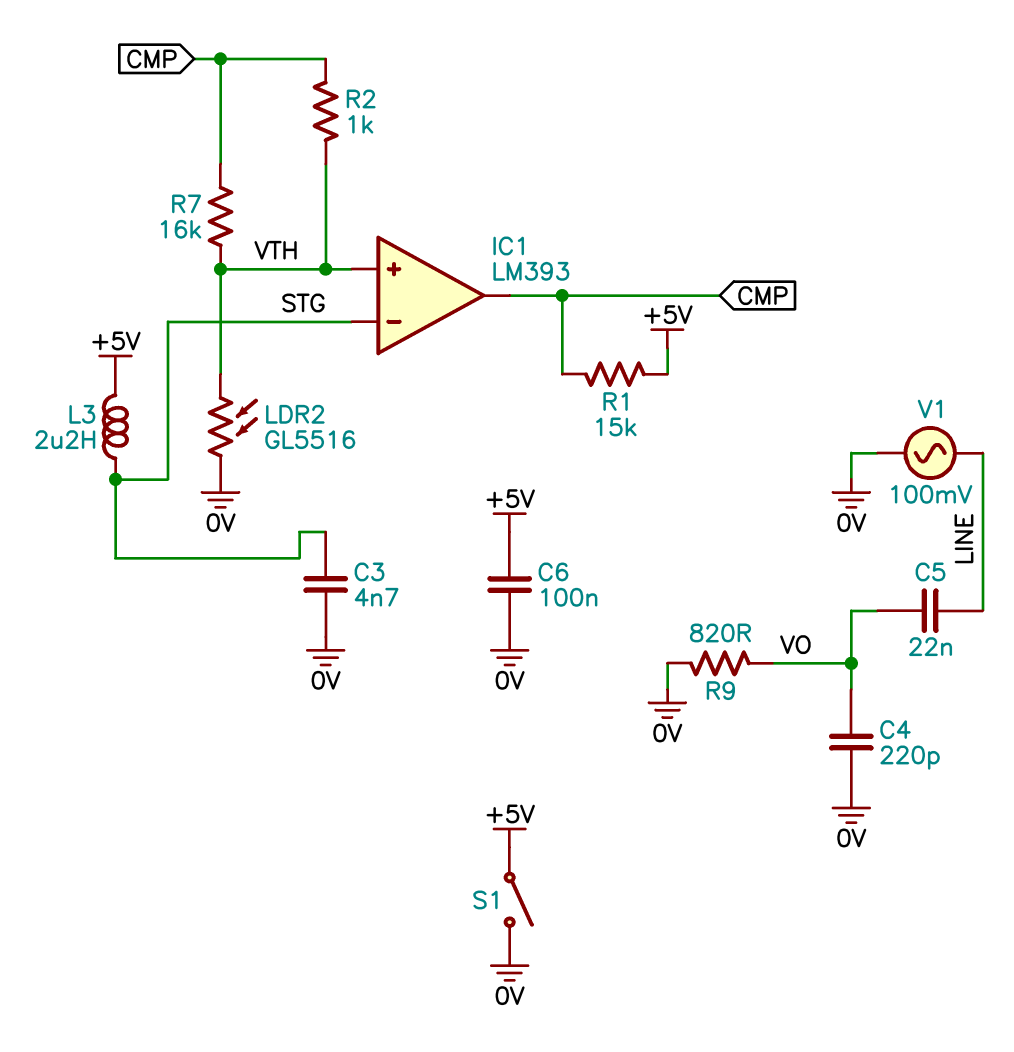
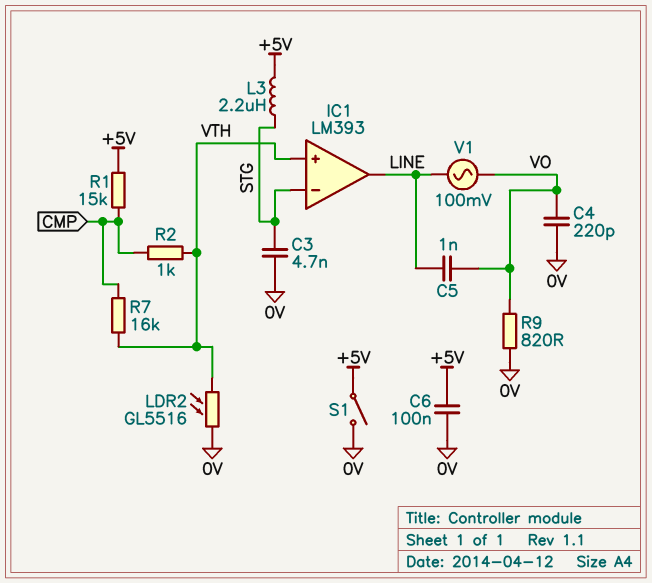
C5: 22nF (LINE, VO) -> 1nF (LINE, VO)
IC1 pin out: CMP -> LINE
V1: AC 100mV (0V, LINE) -> AC 100mV (LINE, VO)

